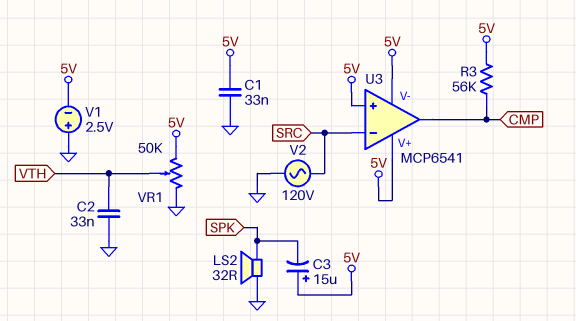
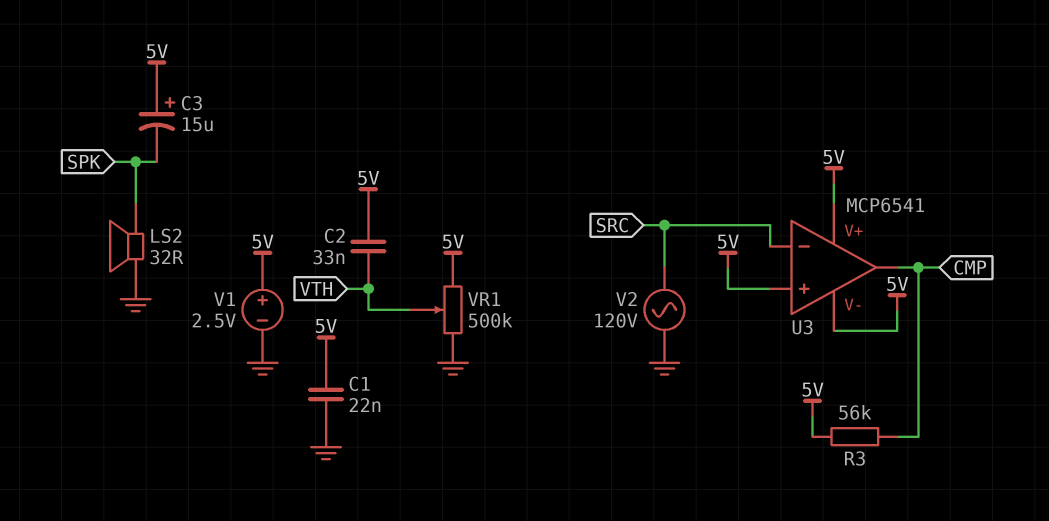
C1: 33nF (5V, GND) -> 22nF (5V, GND)
C2: 33nF (GND, VTH) -> 33nF (5V, VTH)
V1: 2.5V (plus GND, minus 5V) -> 2.5V (plus 5V, minus GND)
VR1: 50k (5V, GND, wiper VTH) -> 500k (5V, GND, wiper VTH)

